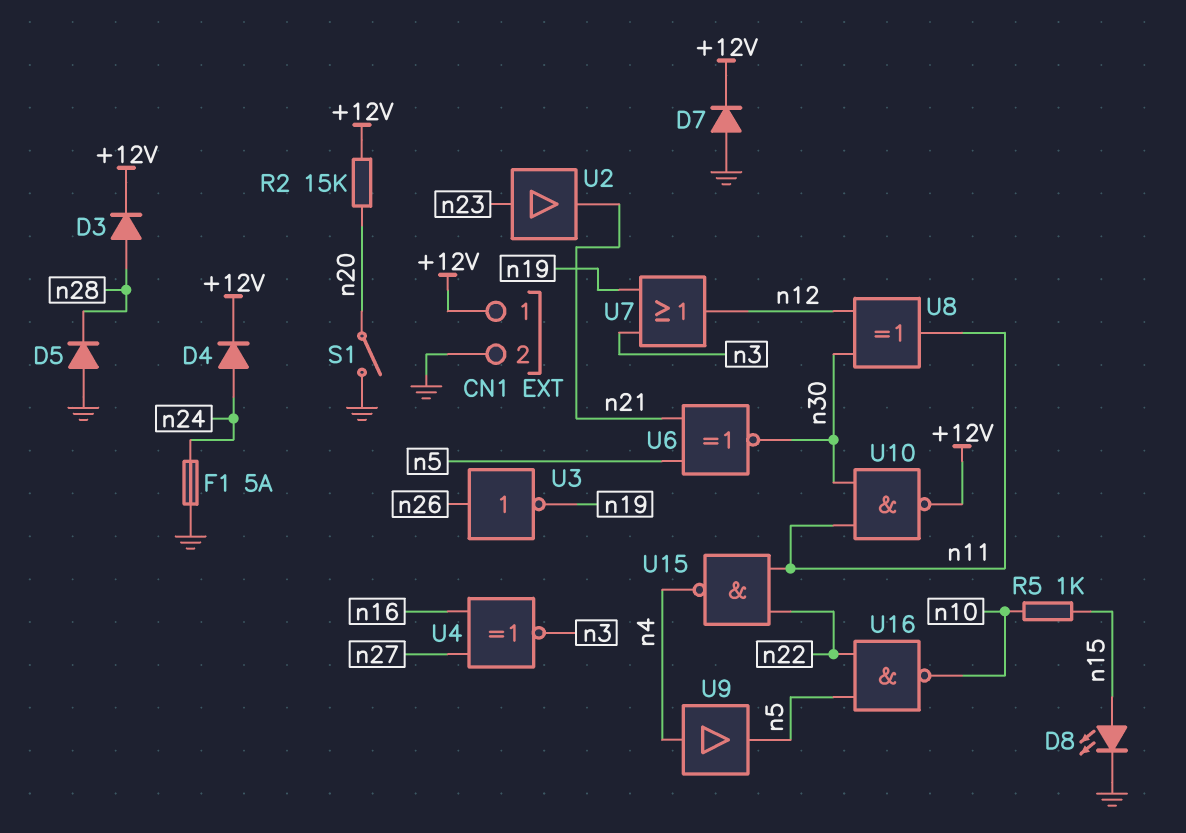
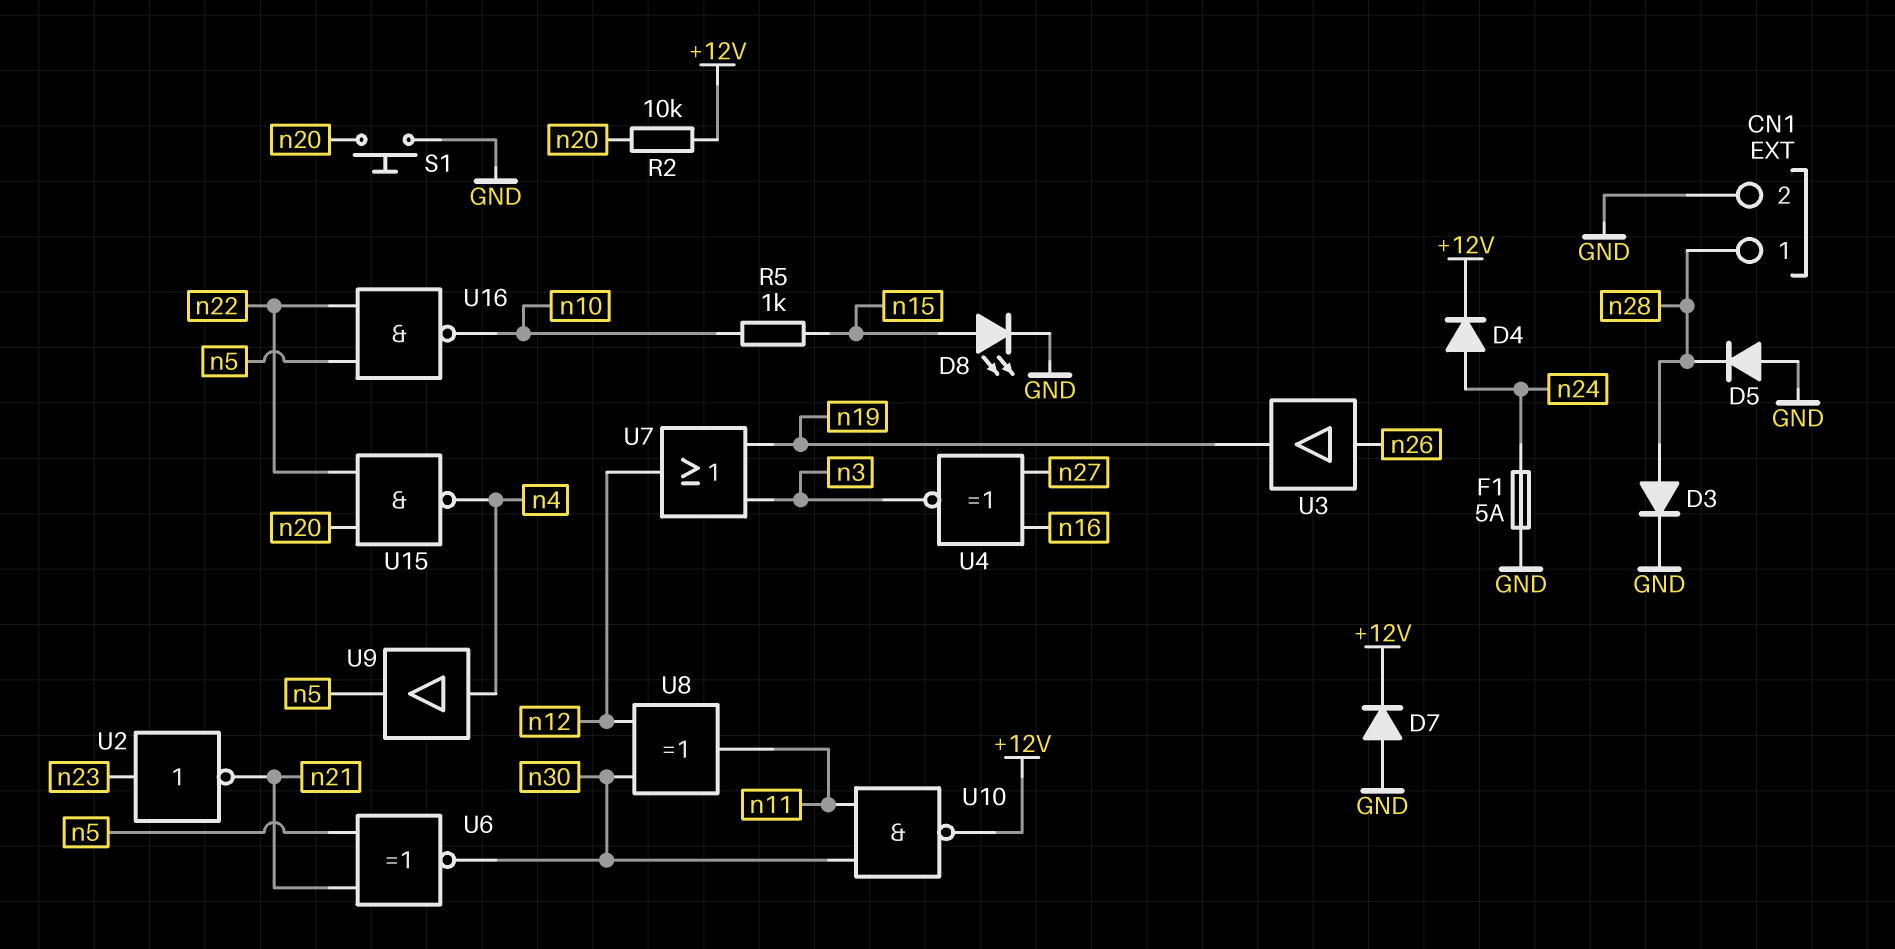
CN1 pin 1: +12V -> n28
D3: diode (A n28, K +12V) -> diode (A n28, K GND)
R2: 15k (+12V, n20) -> 10k (+12V, n20)
S1: switch (GND, n20) -> button (GND, n20)
U2: buffer (in n23, out n21) -> NOT (in n23, out n21)
U3: NOT (in n26, out n19) -> buffer (in n26, out n19)
U15: NAND (in n11, in n22, out n4) -> NAND (in n20, in n22, out n4)

